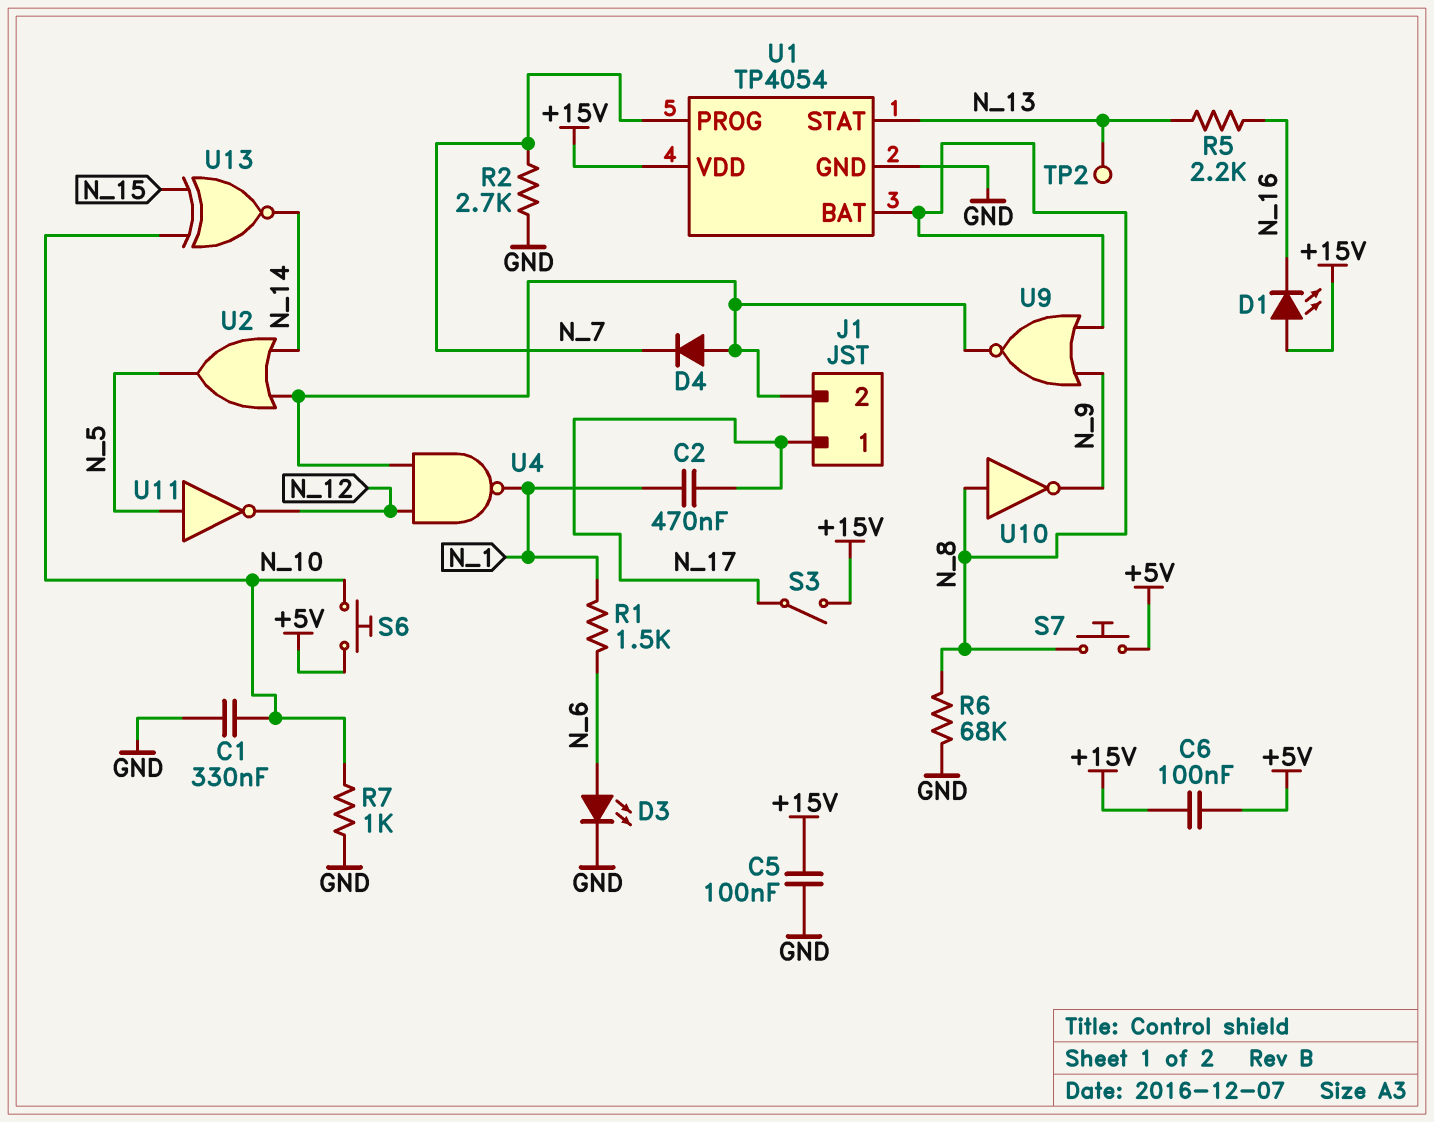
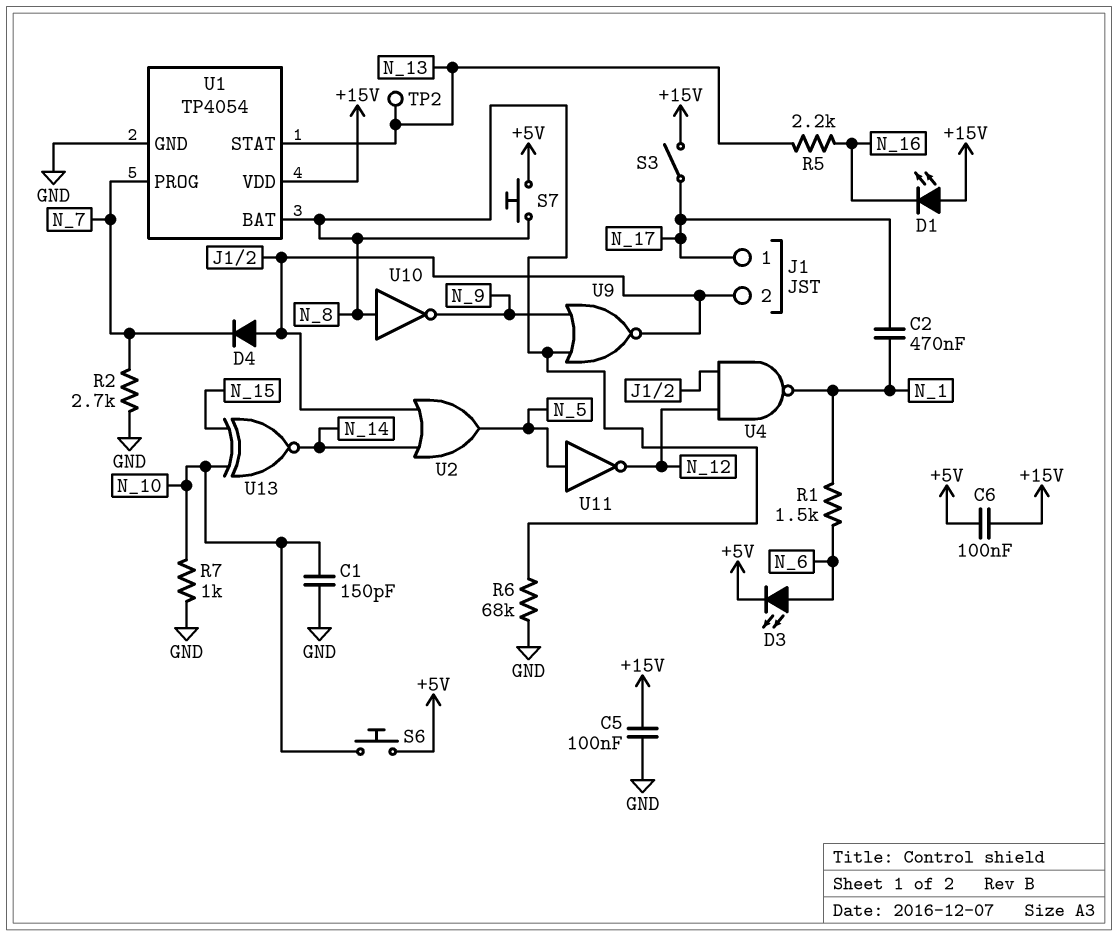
C1: 330nF (GND, N_10) -> 150pF (GND, N_10)
D3: LED (A N_6, K GND) -> LED (A N_6, K +5V)

